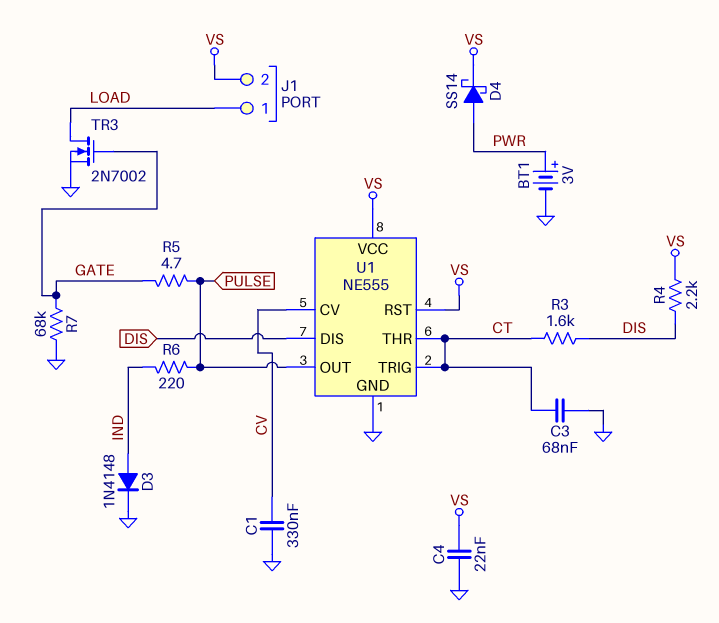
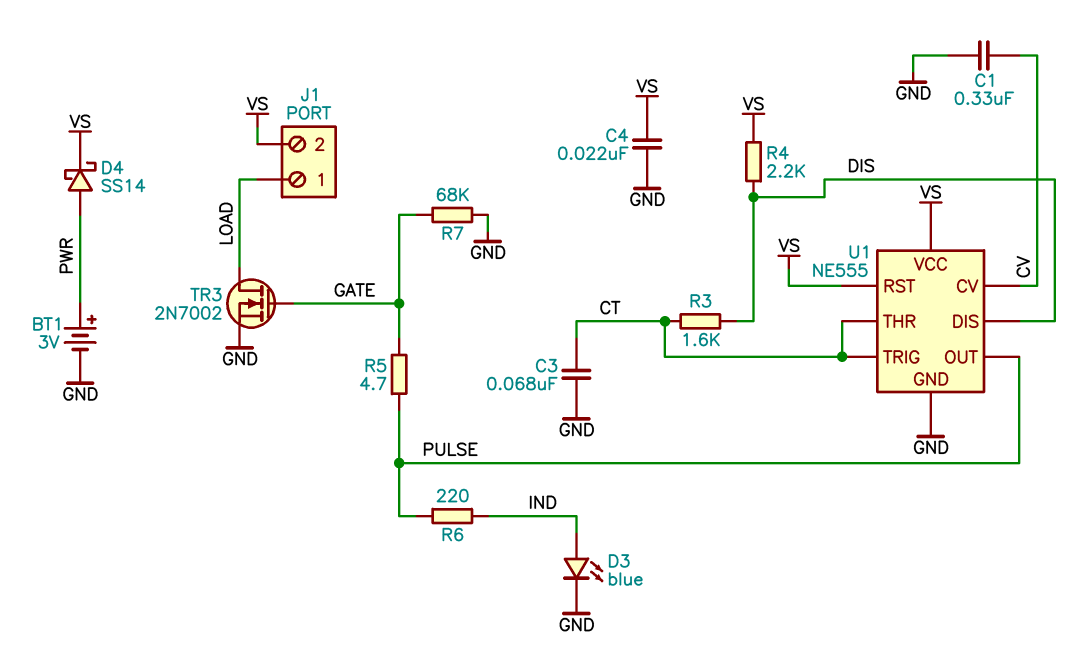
D3: diode 1N4148 (A IND, K GND) -> LED blue (A IND, K GND)

